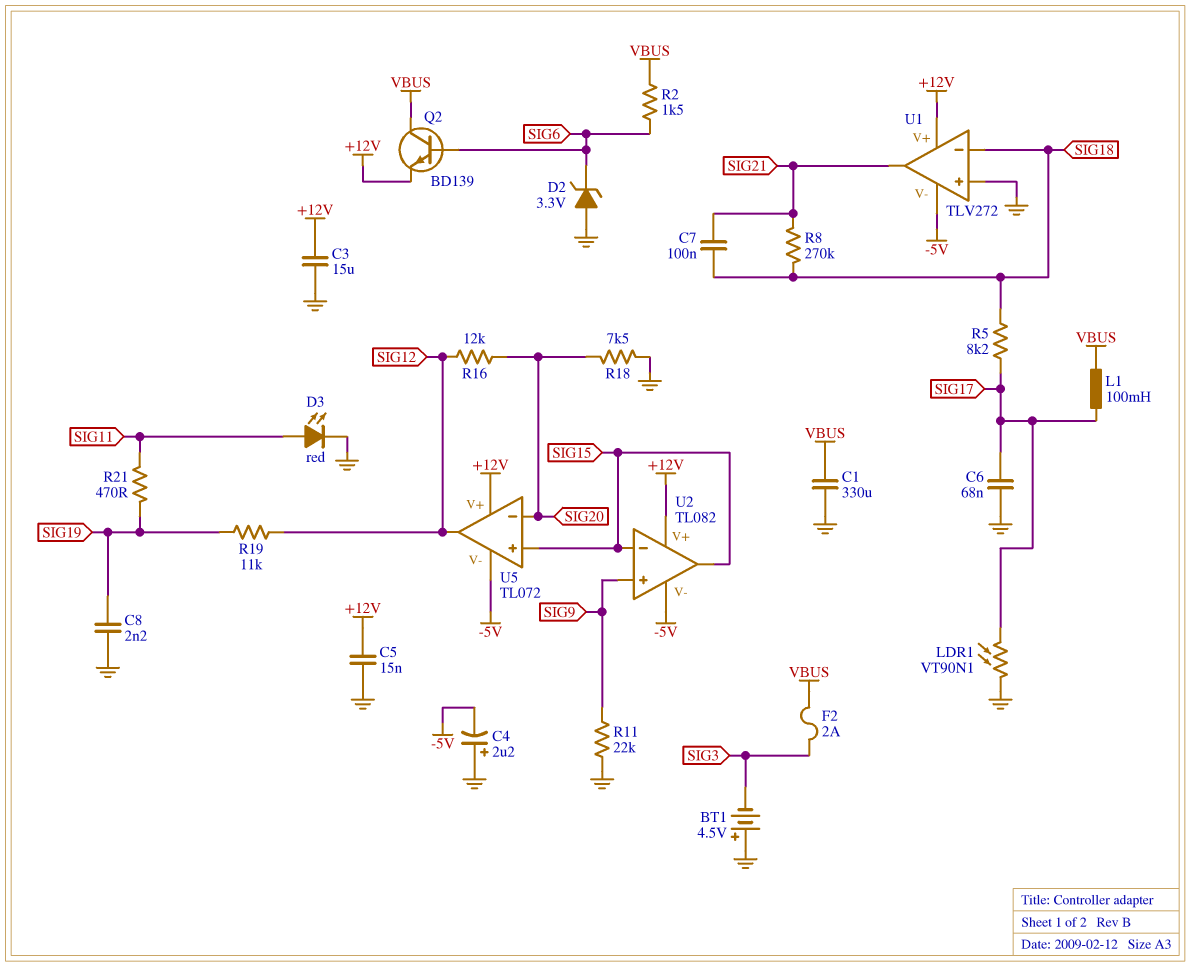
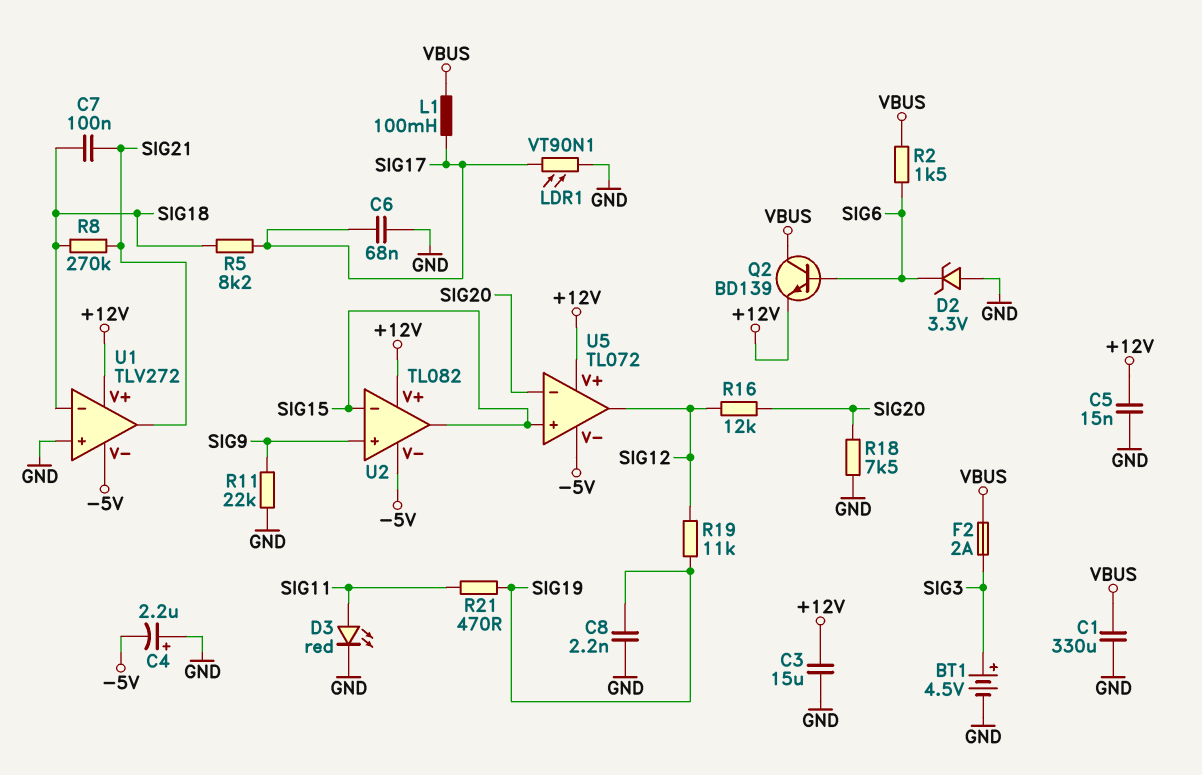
BT1: 4.5V (plus GND, minus SIG3) -> 4.5V (plus SIG3, minus GND)

